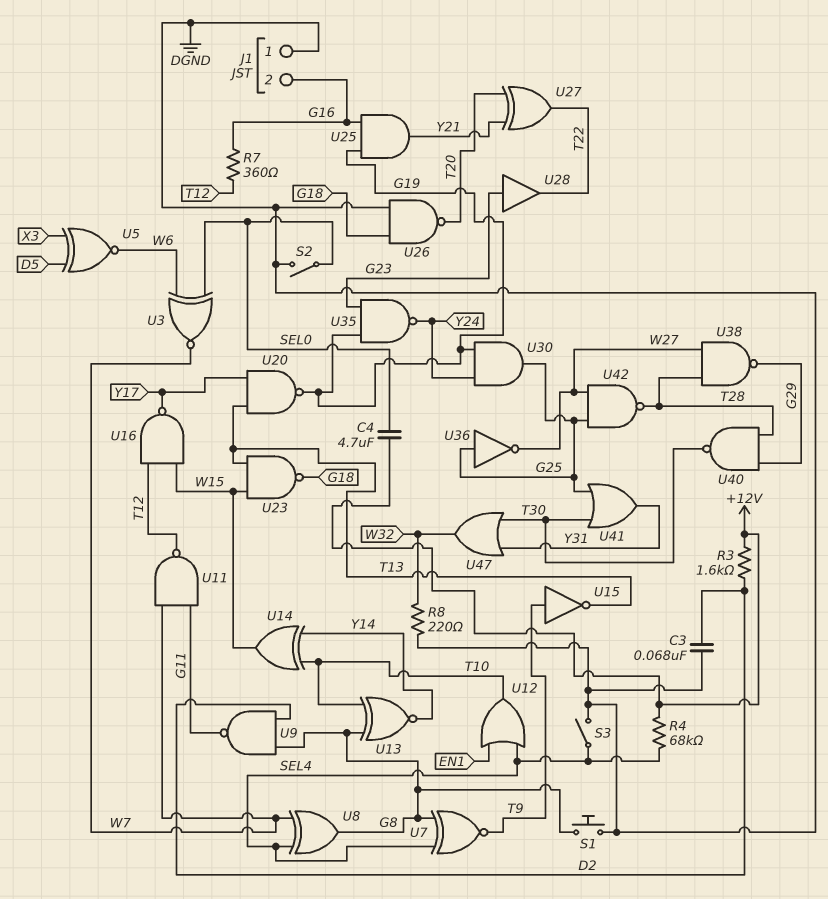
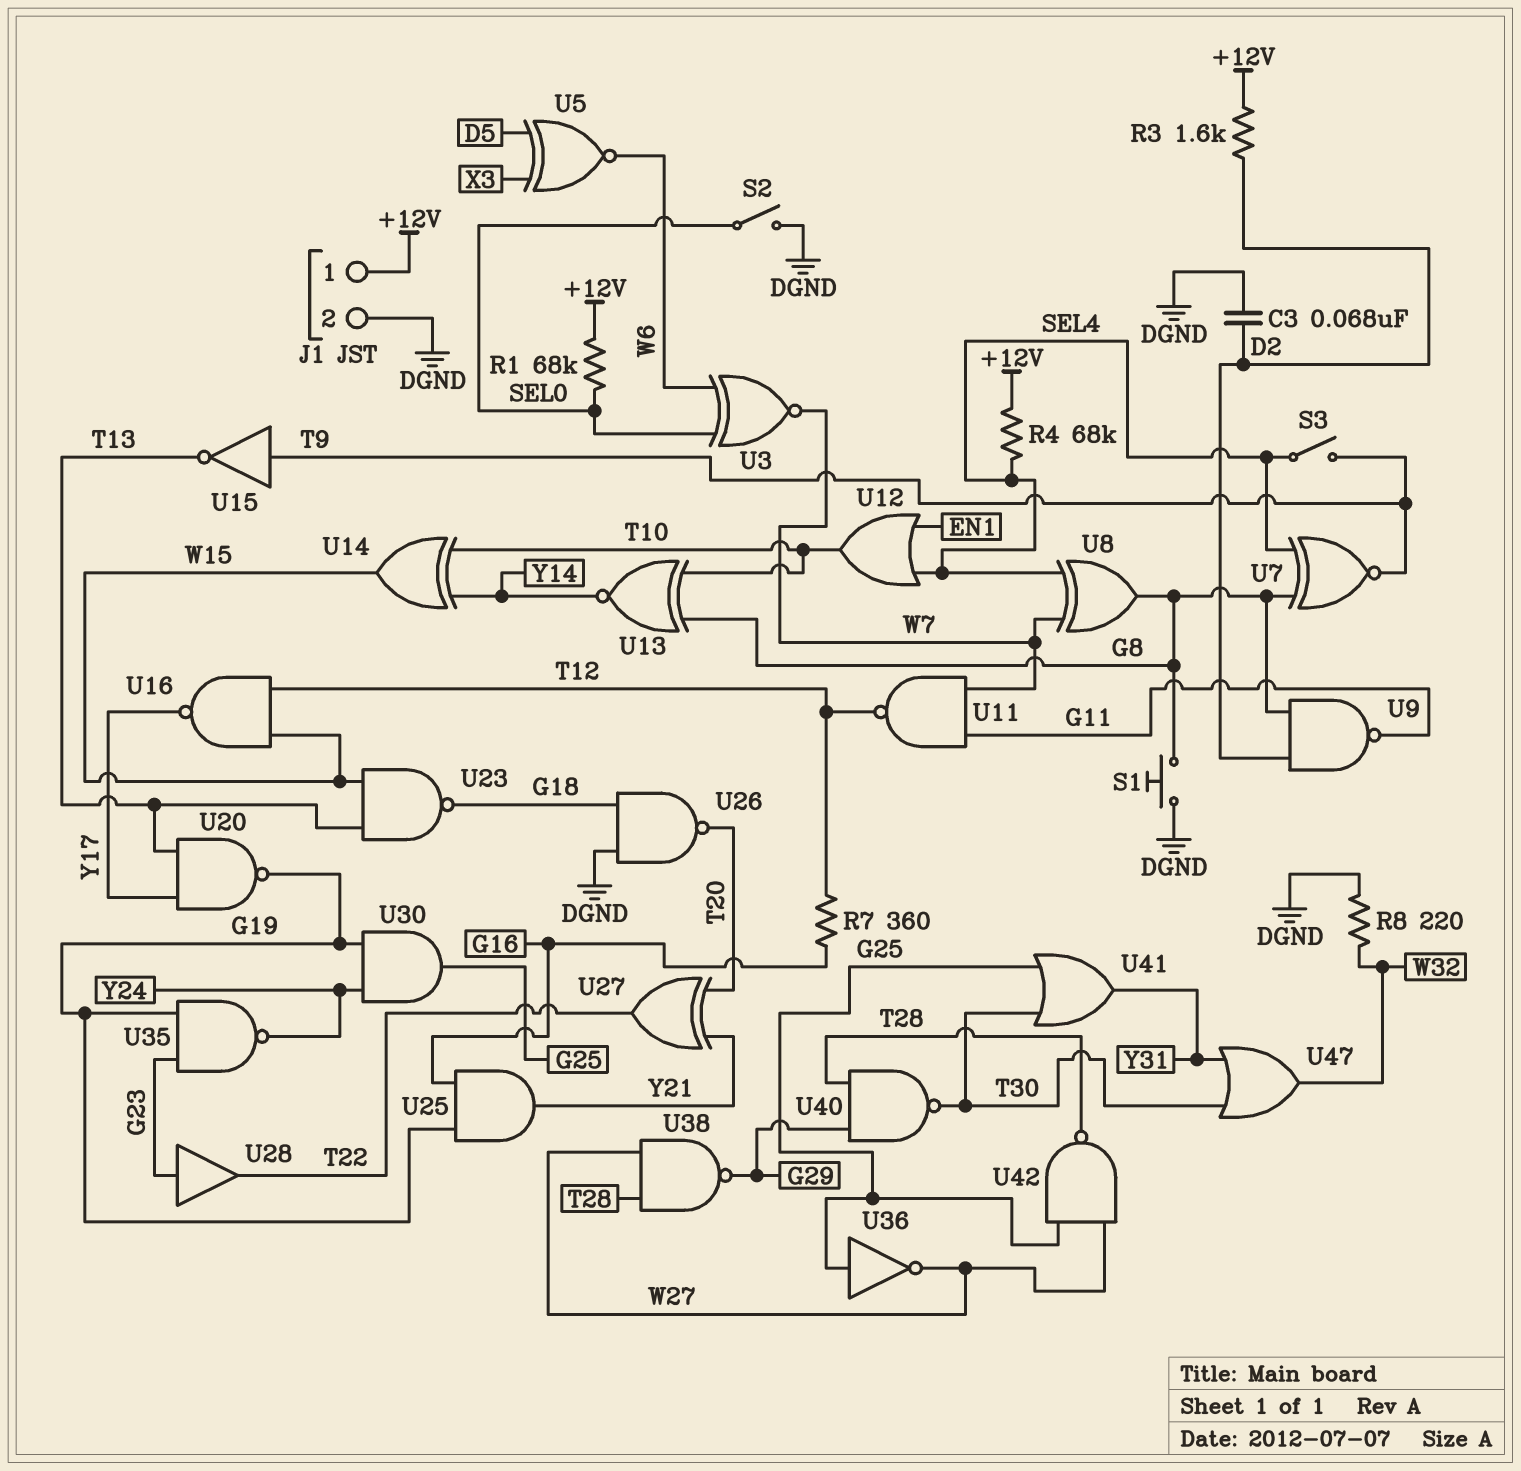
C4: 4.7uF (+12V, SEL0) -> none
J1 pin 1: DGND -> +12V
J1 pin 2: G16 -> DGND
R1: none -> 68k (+12V, SEL0)
S3: switch (DGND, SEL4) -> switch (SEL4, T9)

